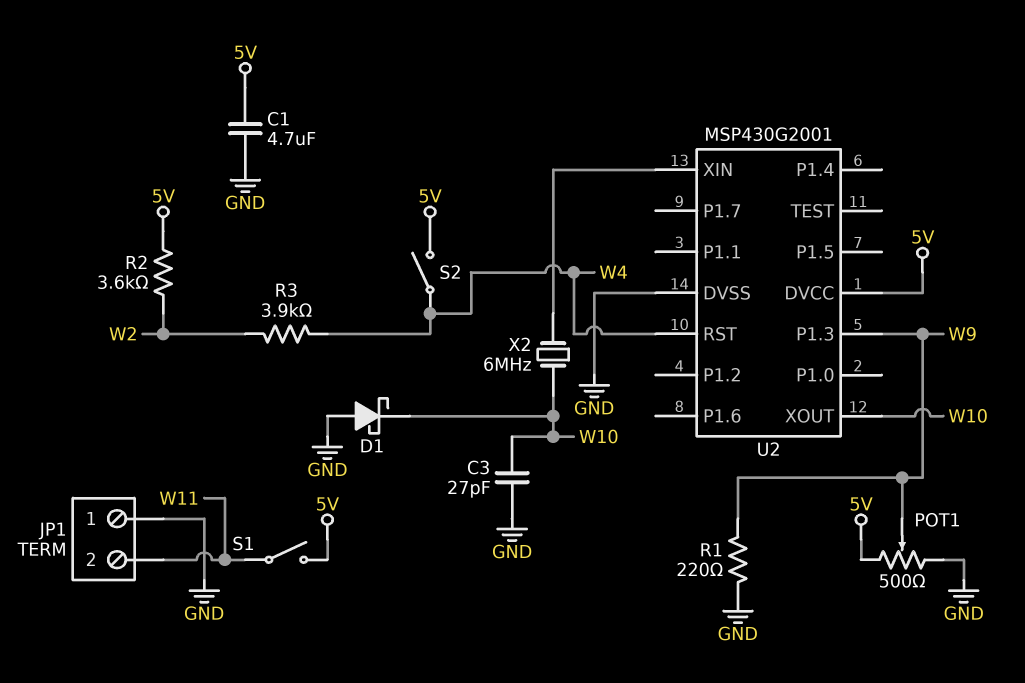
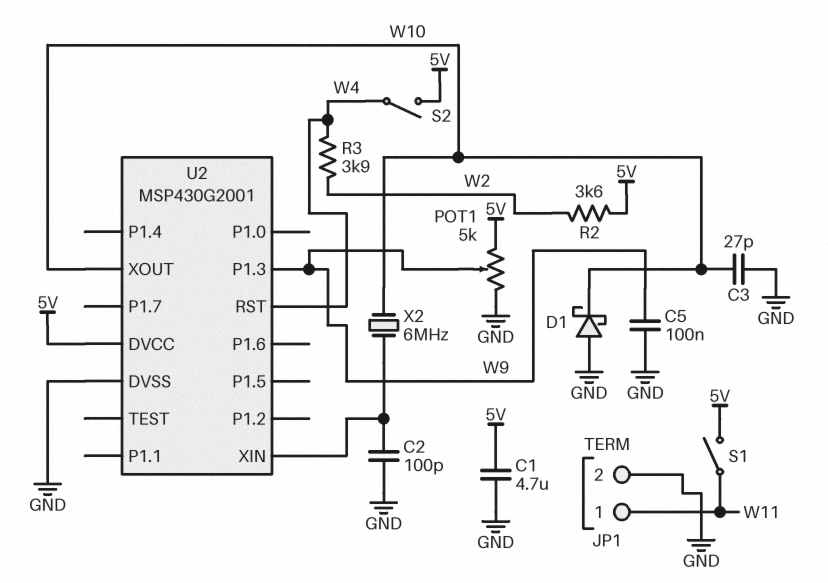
C2: none -> 100pF (GND, U2/XIN)
C5: none -> 100nF (GND, W9)
JP1 pin 1: GND -> W11
JP1 pin 2: W11 -> GND
POT1: 500 (5V, GND, wiper W9) -> 5k (5V, GND, wiper W9)
R1: 220 (GND, W9) -> none

